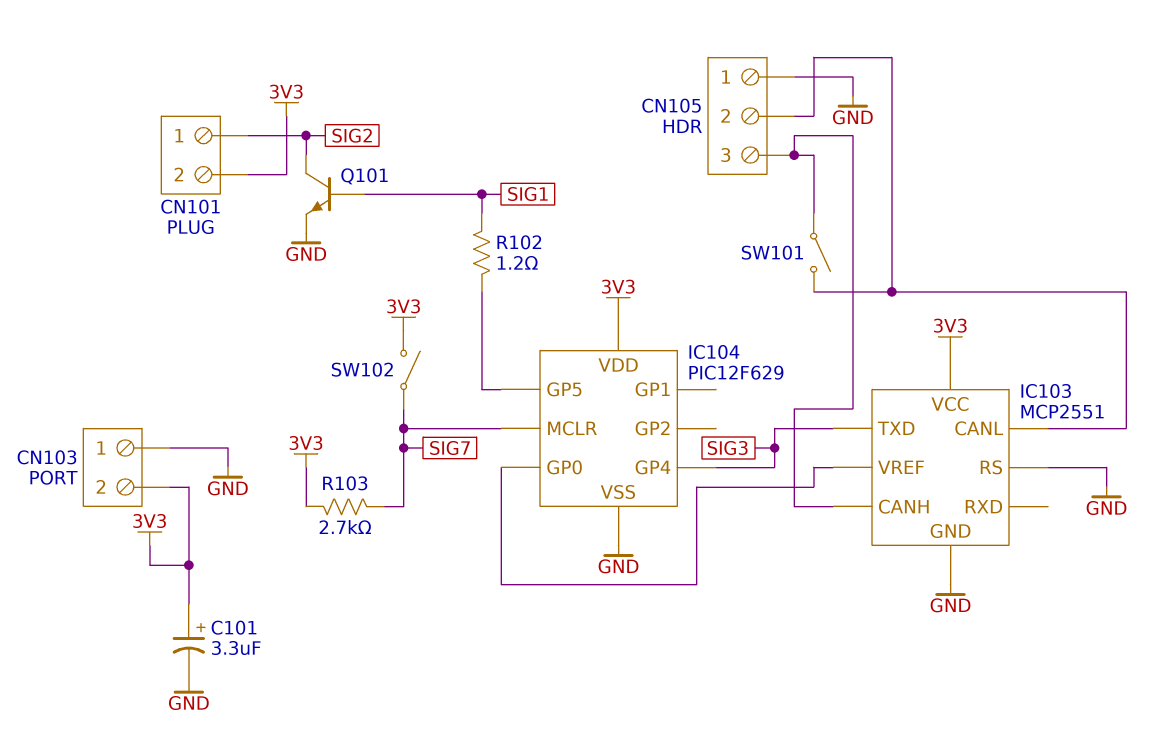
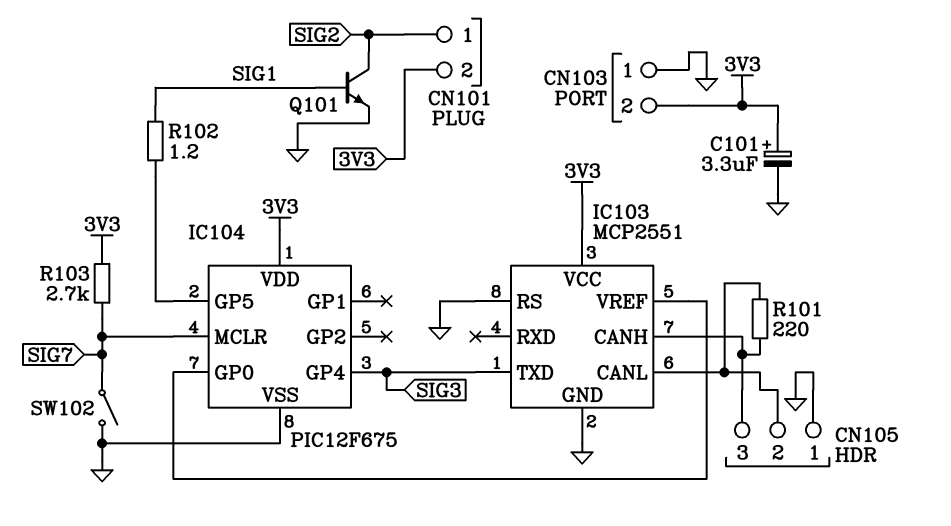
IC104: PIC12F629 -> PIC12F675
R101: none -> 220 (CN105/2, CN105/3)
SW101: switch (CN105/2, CN105/3) -> none
SW102: switch (3V3, SIG7) -> switch (GND, SIG7)

